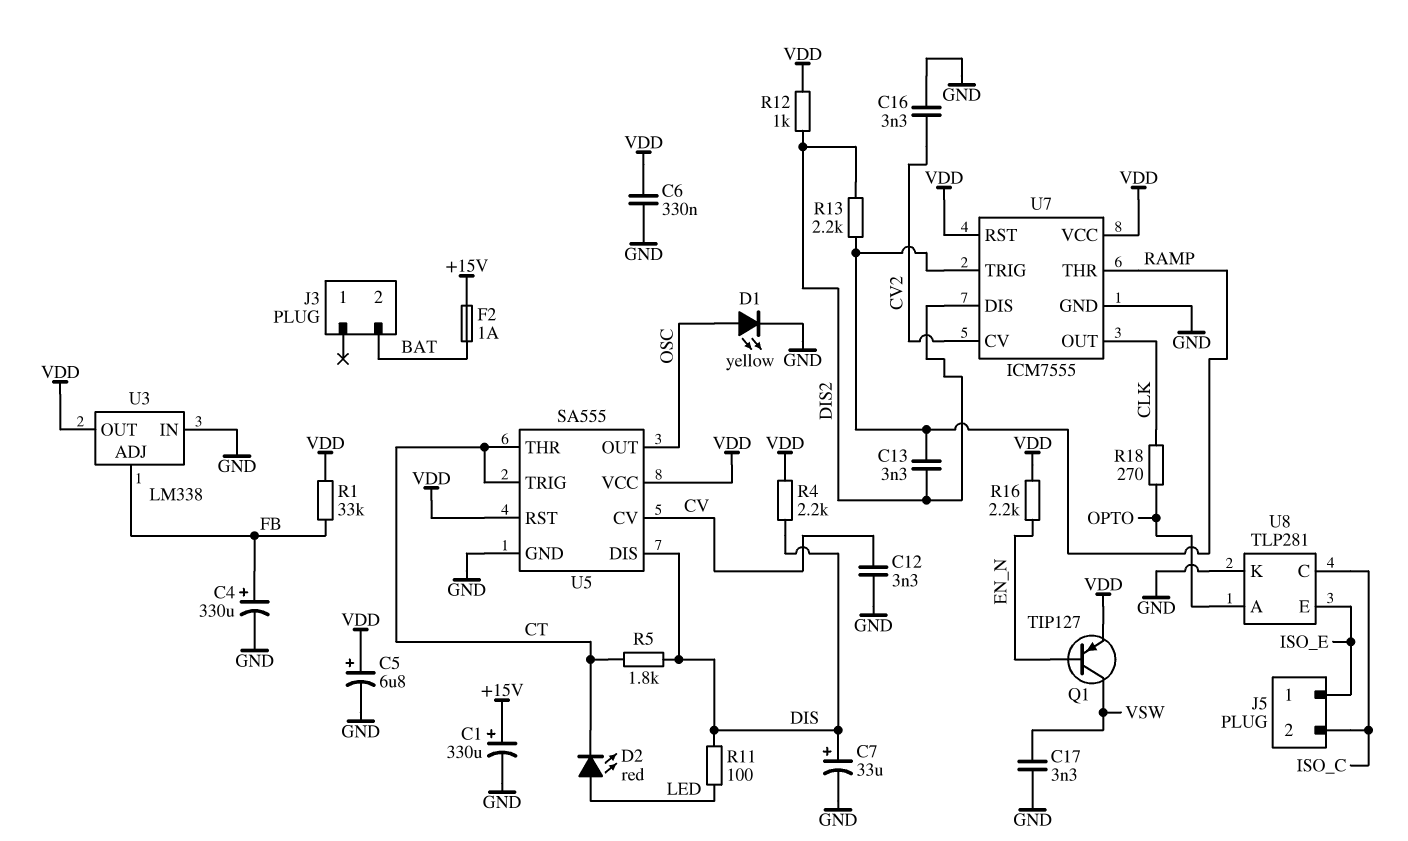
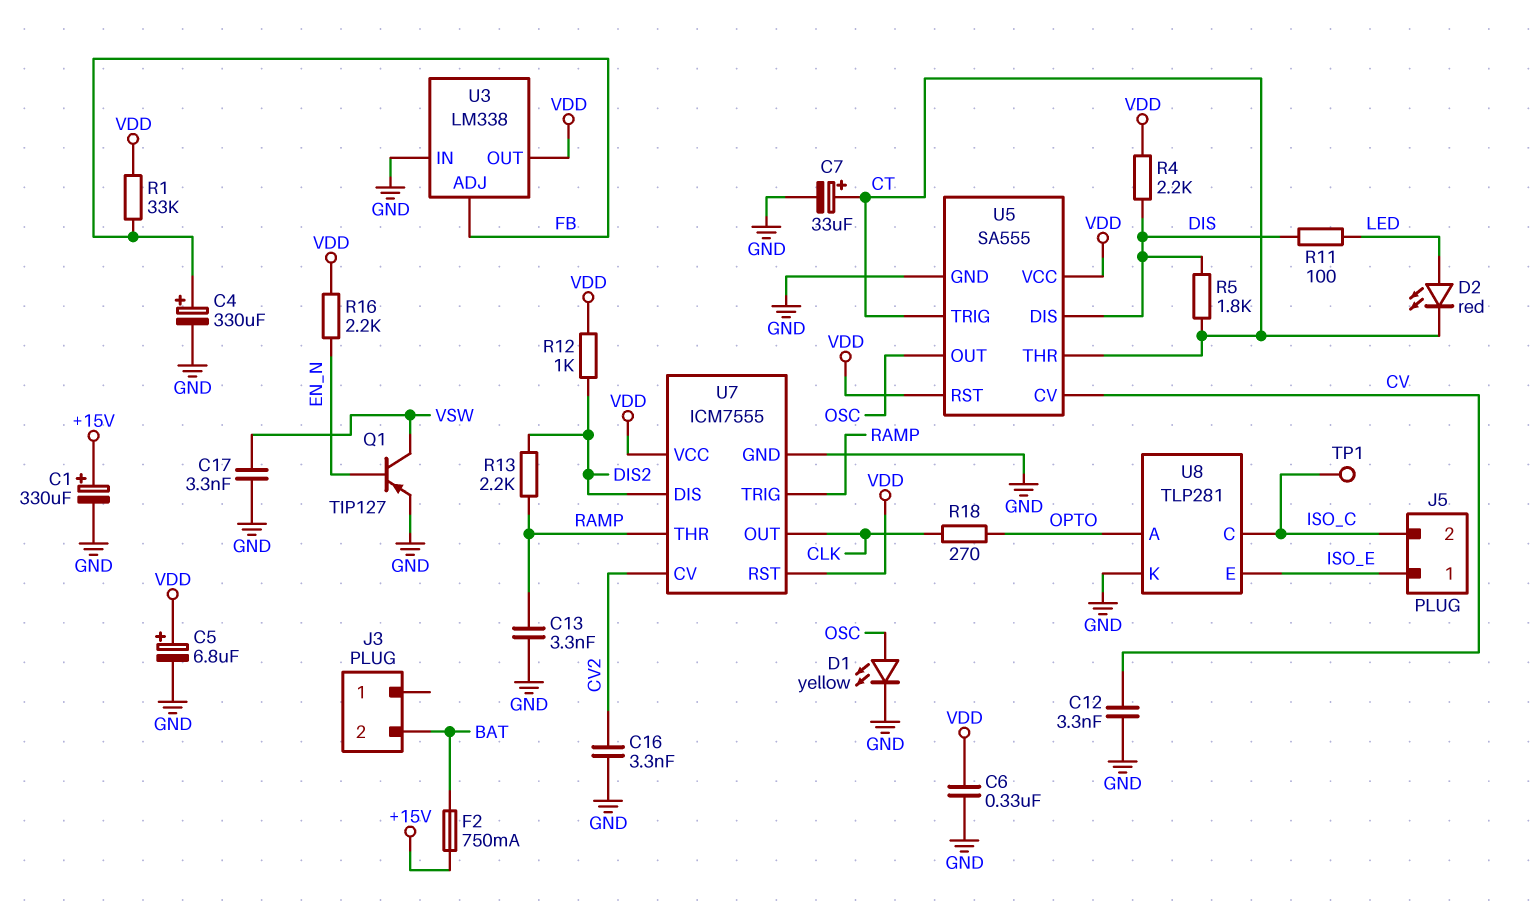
C7: 33uF (plus DIS, minus GND) -> 33uF (plus CT, minus GND)
C13: 3.3nF (DIS2, RAMP) -> 3.3nF (GND, RAMP)
F2: 1A (+15V, BAT) -> 750mA (+15V, BAT)
Q1: PNP TIP127 (B EN_N, C VSW, E VDD) -> PNP TIP127 (B EN_N, C VSW, E GND)
TP1: none -> test point (ISO_C)

